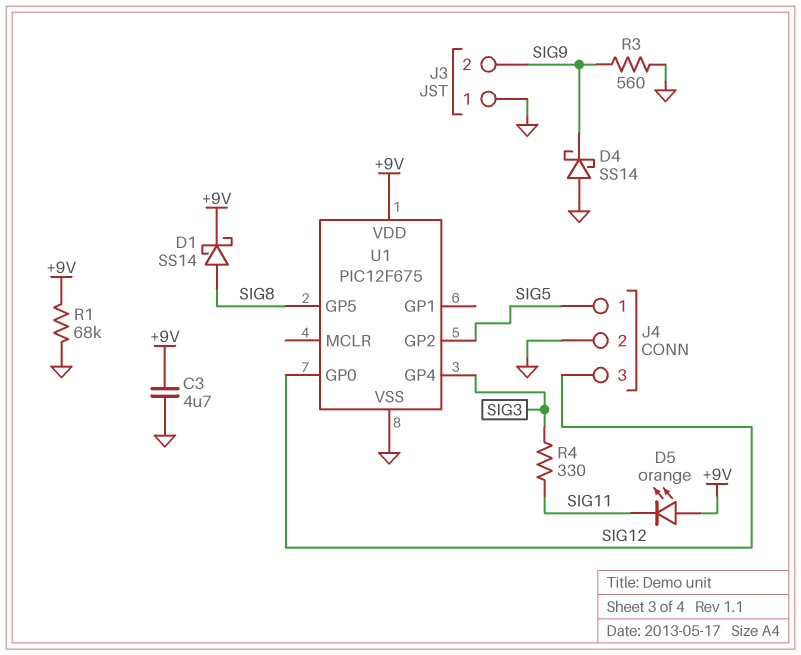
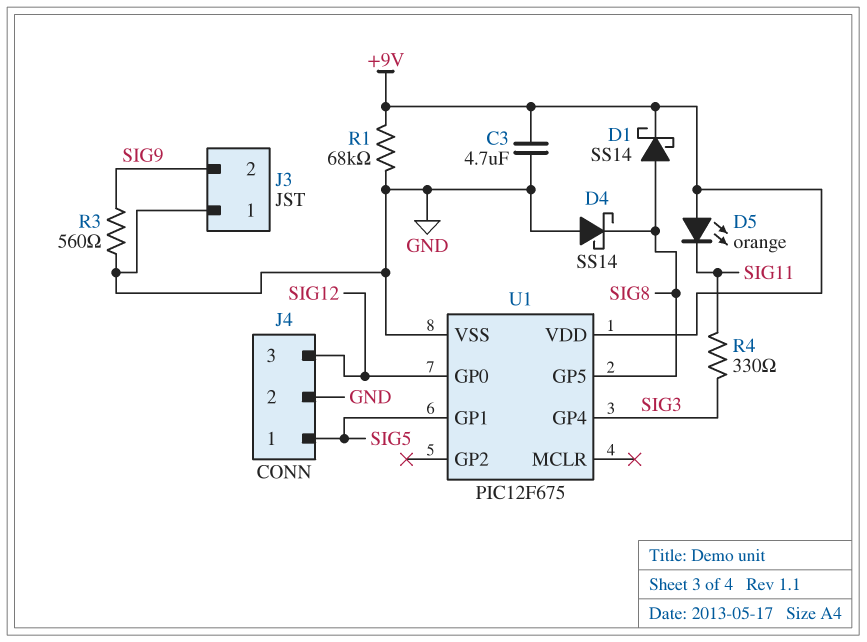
D4: schottky SS14 (A GND, K SIG9) -> schottky SS14 (A GND, K SIG8)
U1 pin GP1: none -> SIG5
U1 pin GP2: SIG5 -> none

